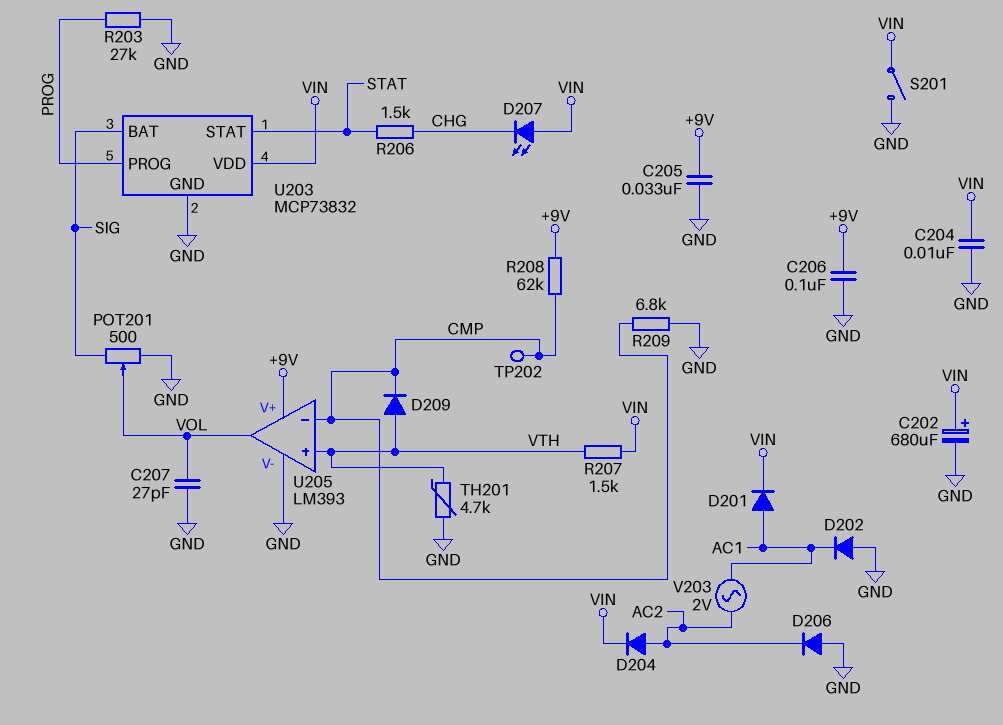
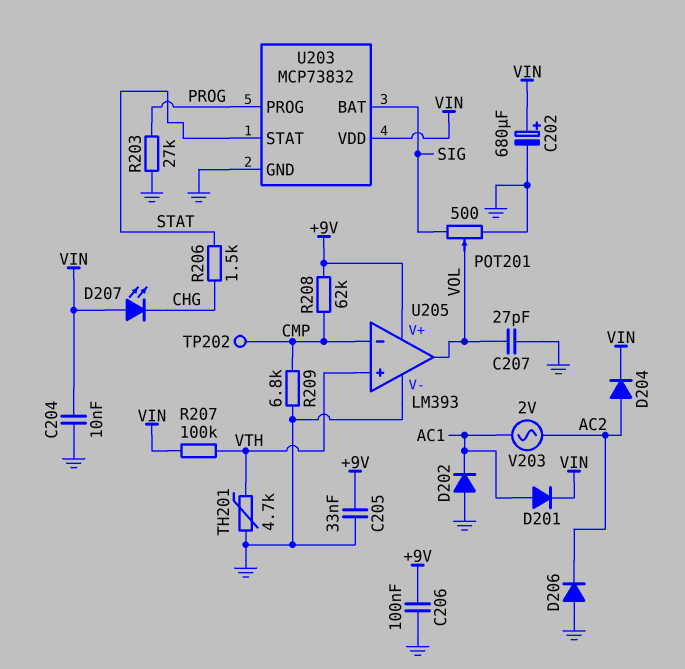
D209: diode (A VTH, K CMP) -> none
R207: 1.5k (VIN, VTH) -> 100k (VIN, VTH)
S201: switch (GND, VIN) -> none

